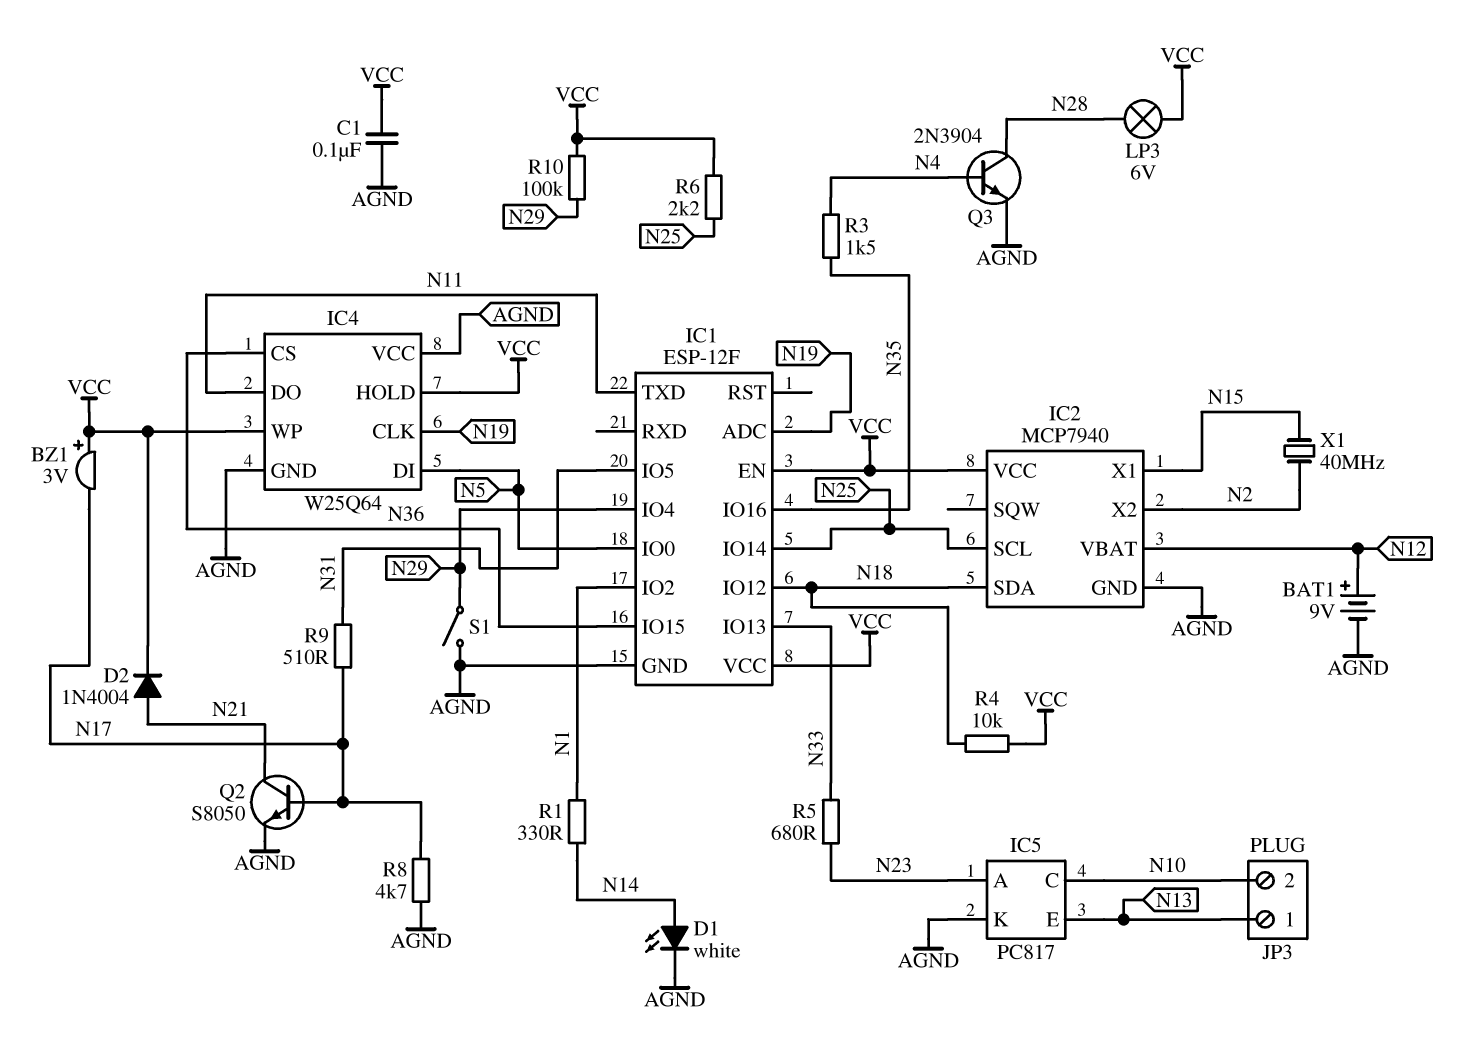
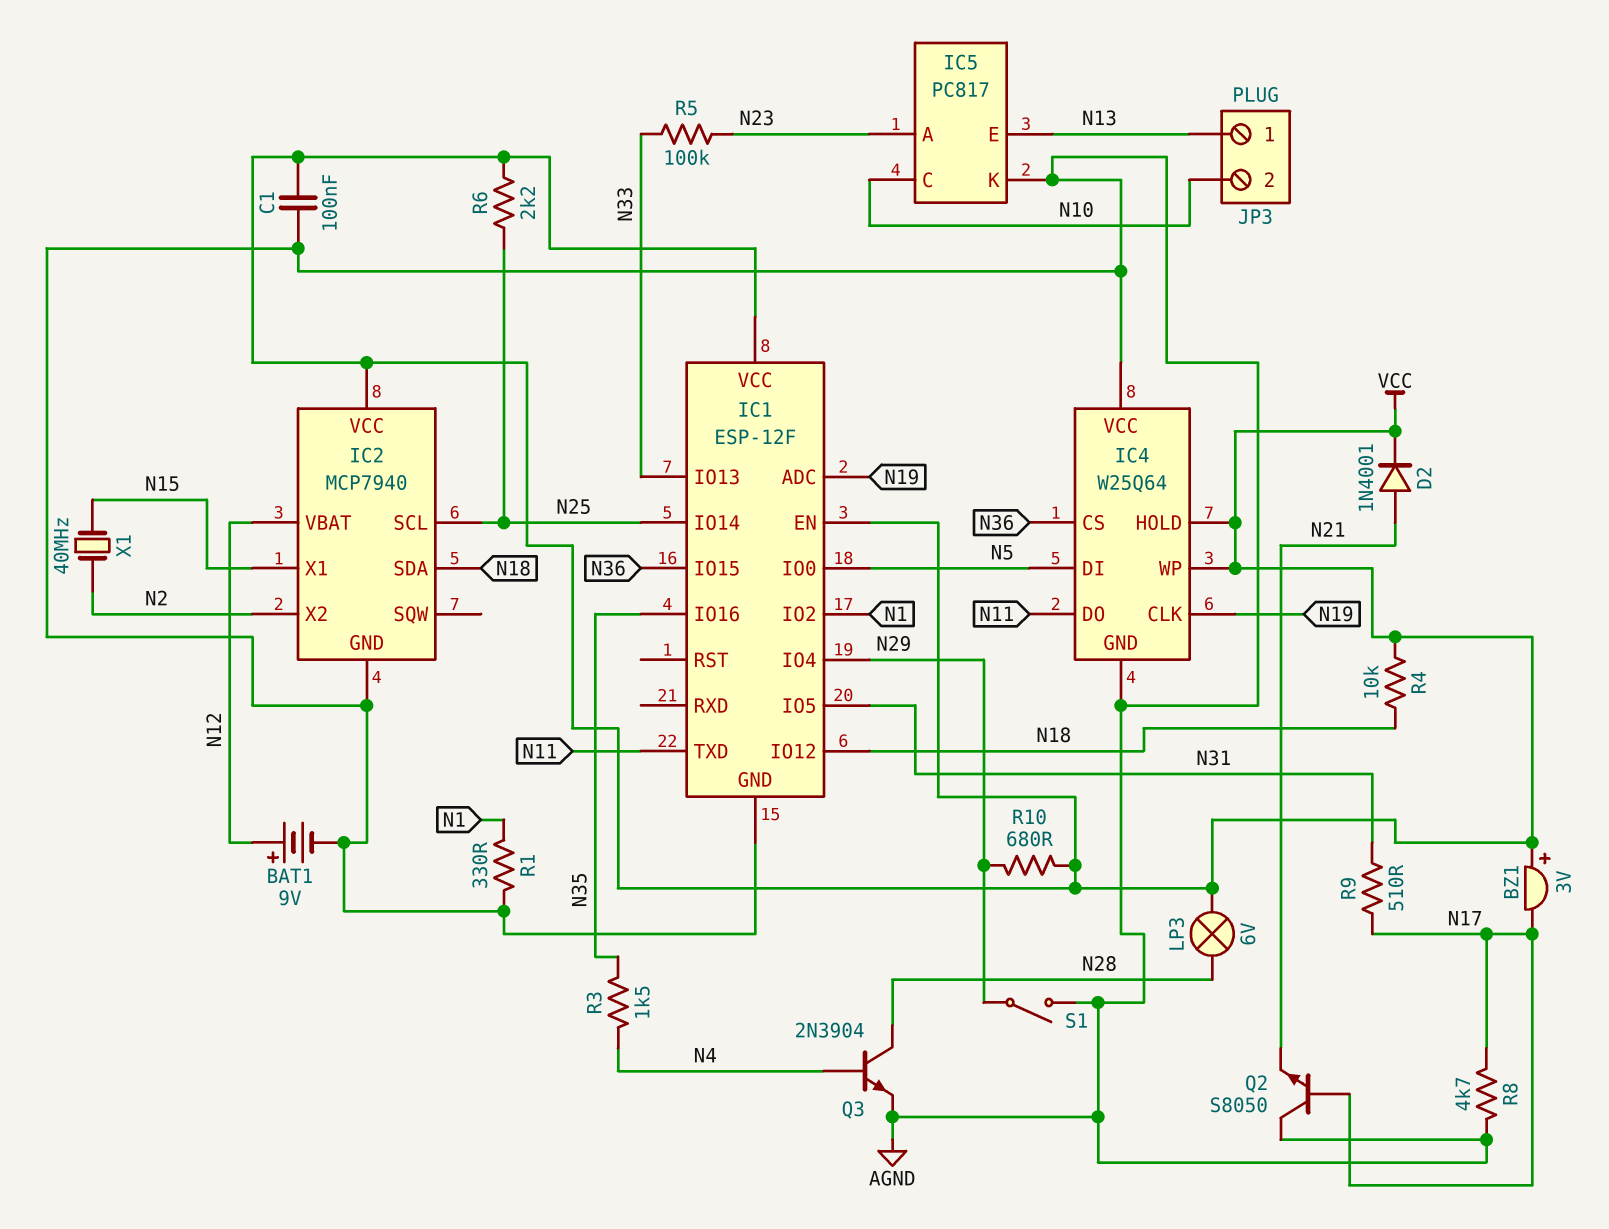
D1: LED white (A N14, K AGND) -> none
D2: diode 1N4004 (A N21, K VCC) -> diode 1N4001 (A N21, K VCC)
Q2: NPN S8050 (B N17, C N21, E AGND) -> NPN S8050 (B N17, C AGND, E N21)
R1: 330 (N1, N14) -> 330 (AGND, N1)
R5: 680 (N23, N33) -> 100k (N23, N33)
R10: 100k (N29, VCC) -> 680 (N29, VCC)

